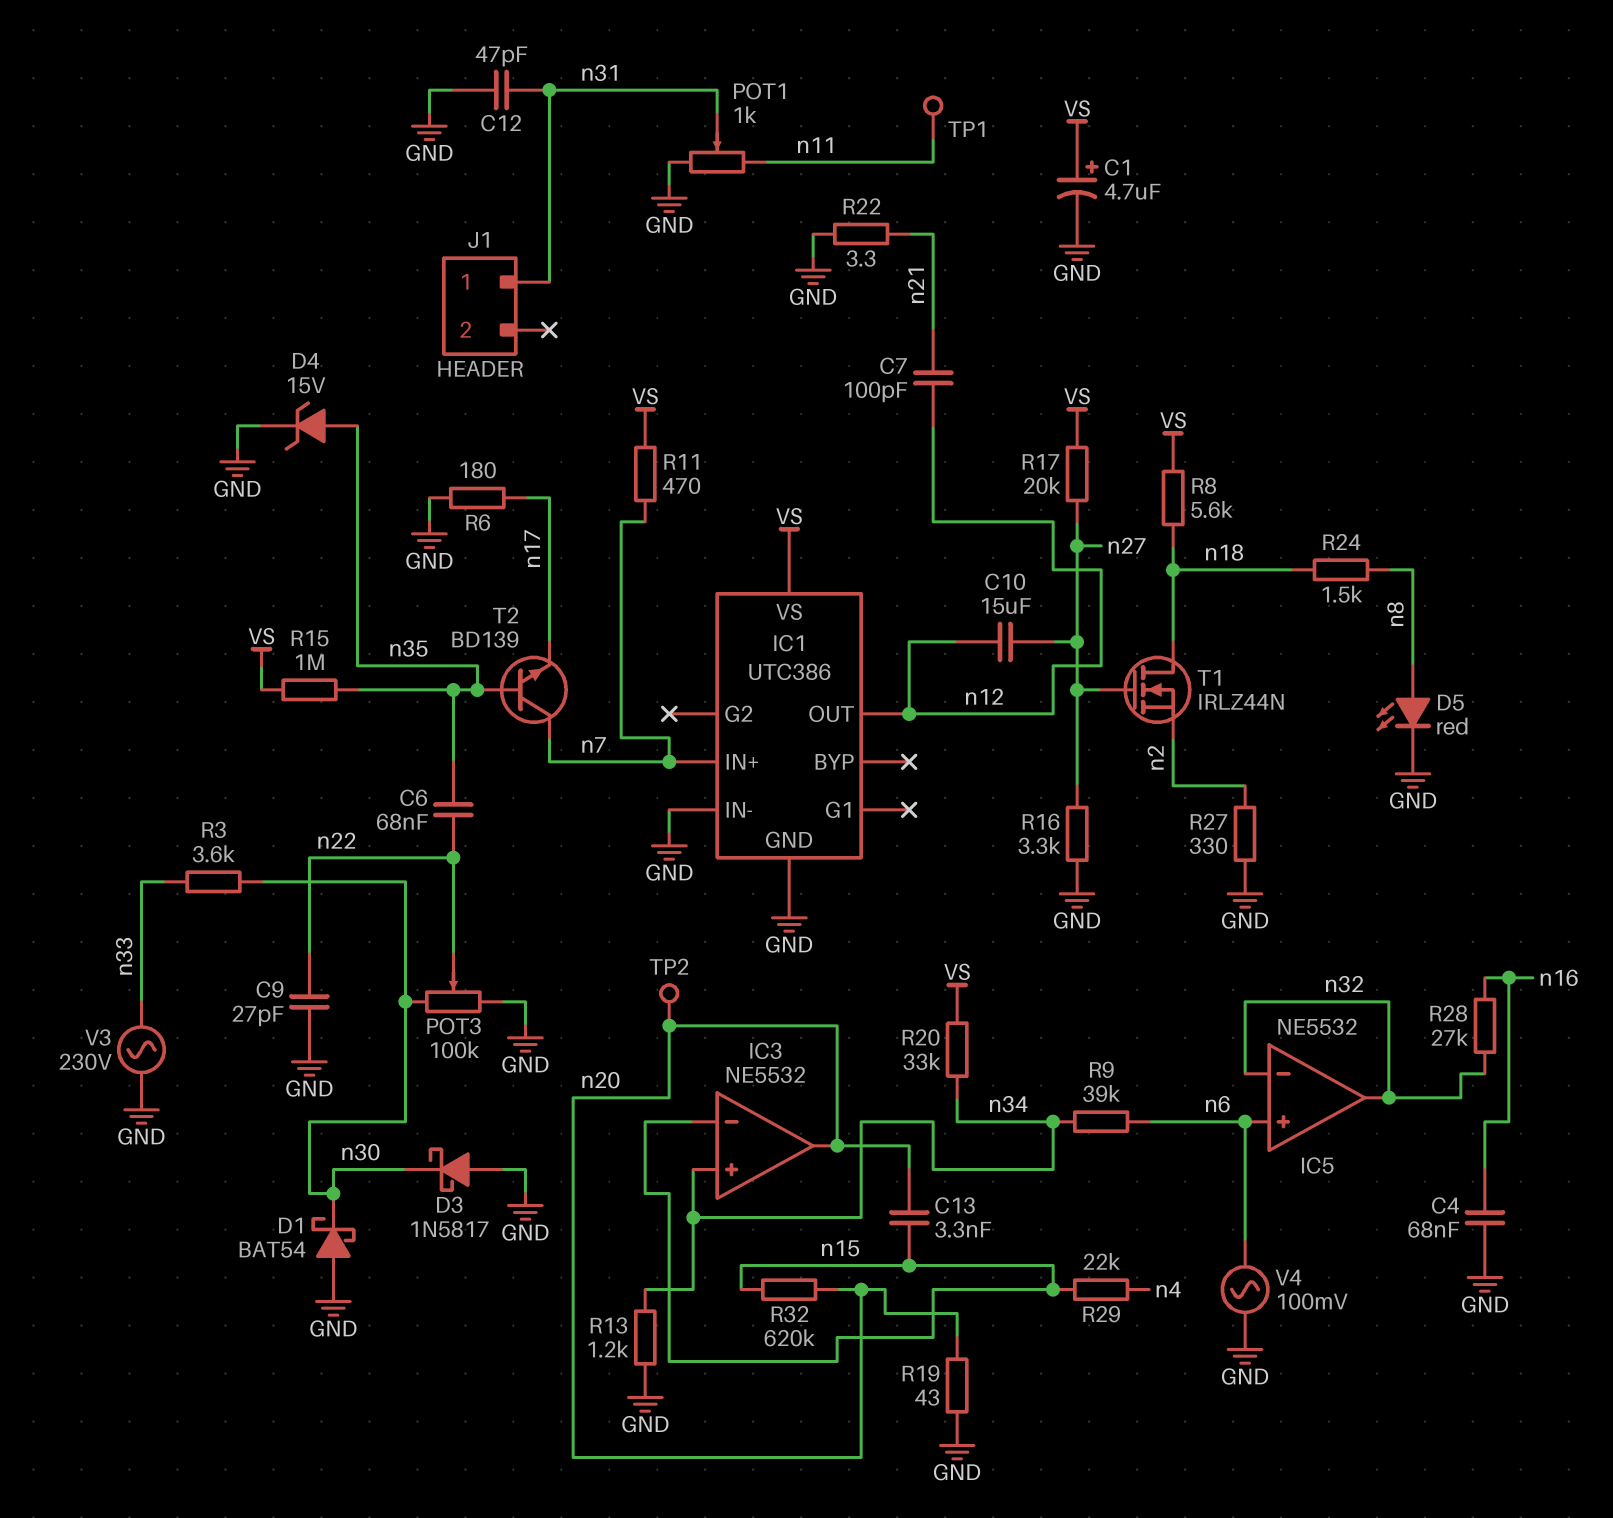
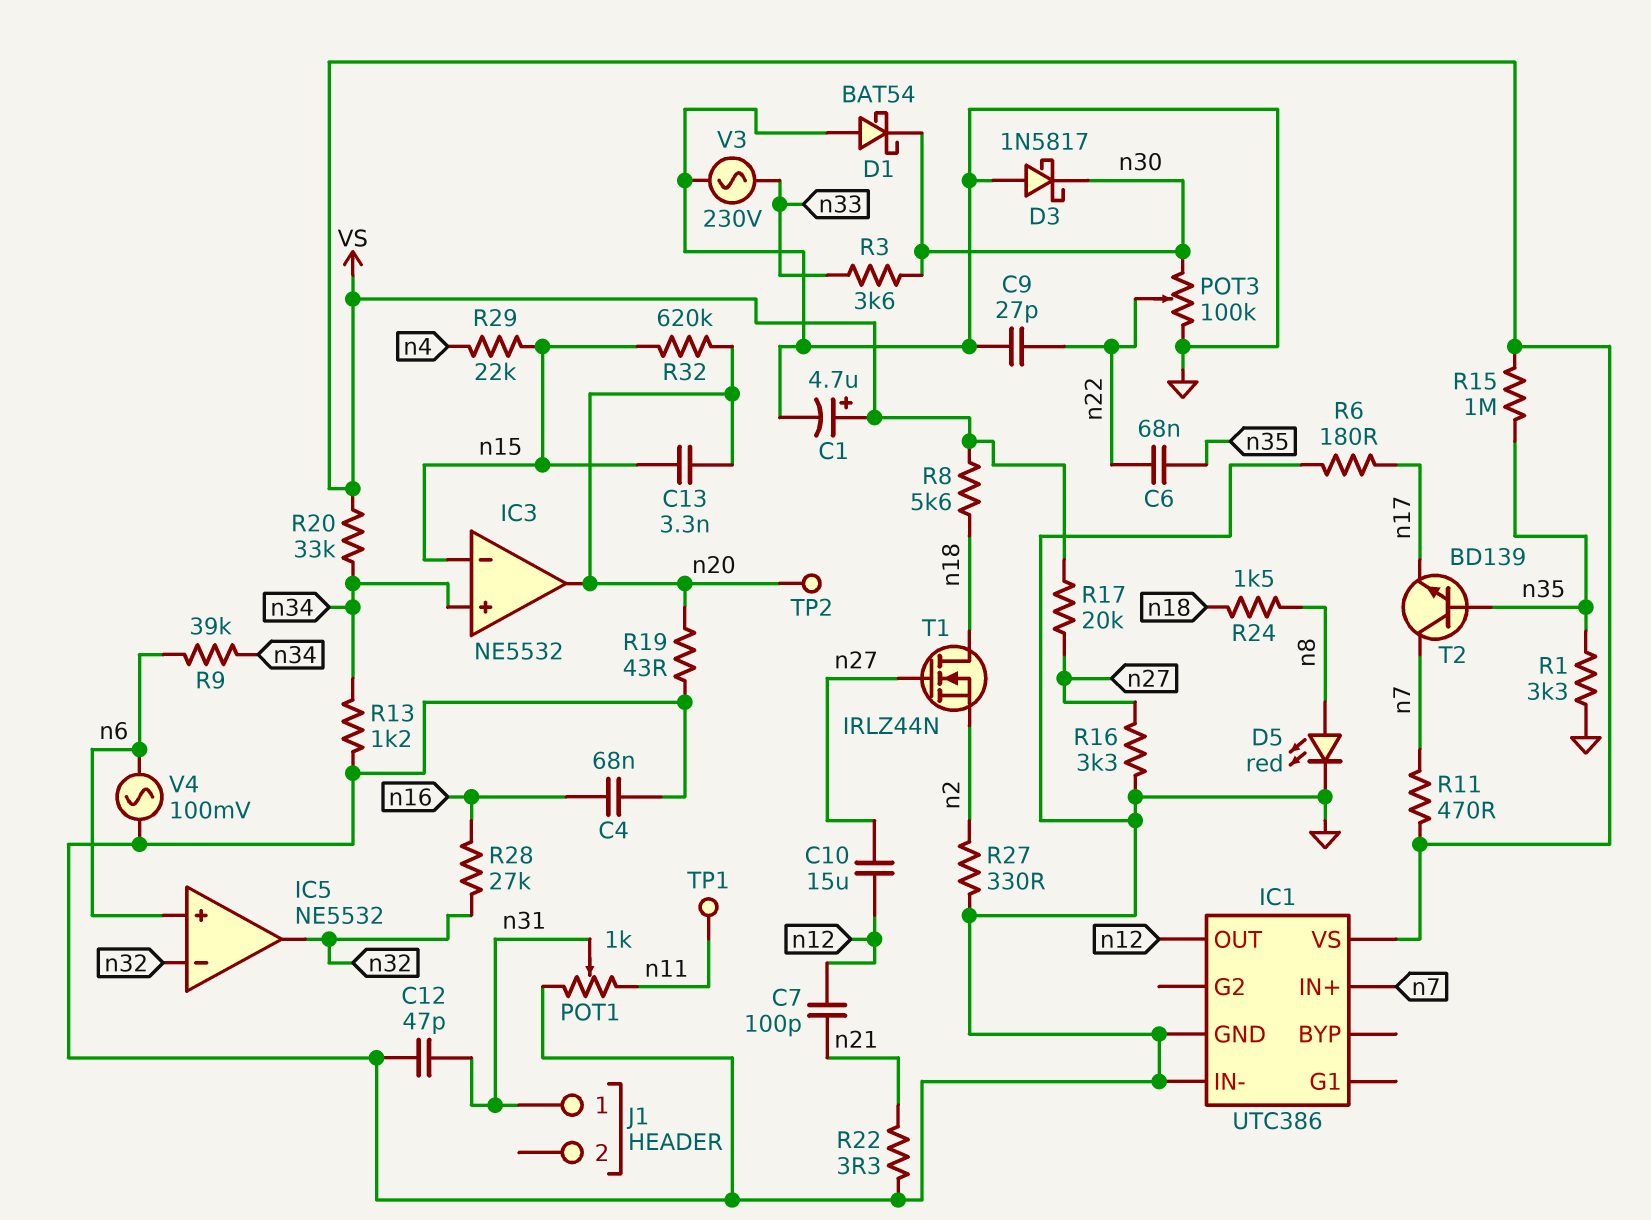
D4: zener 15V (A n35, K GND) -> none
R1: none -> 3.3k (GND, n35)

